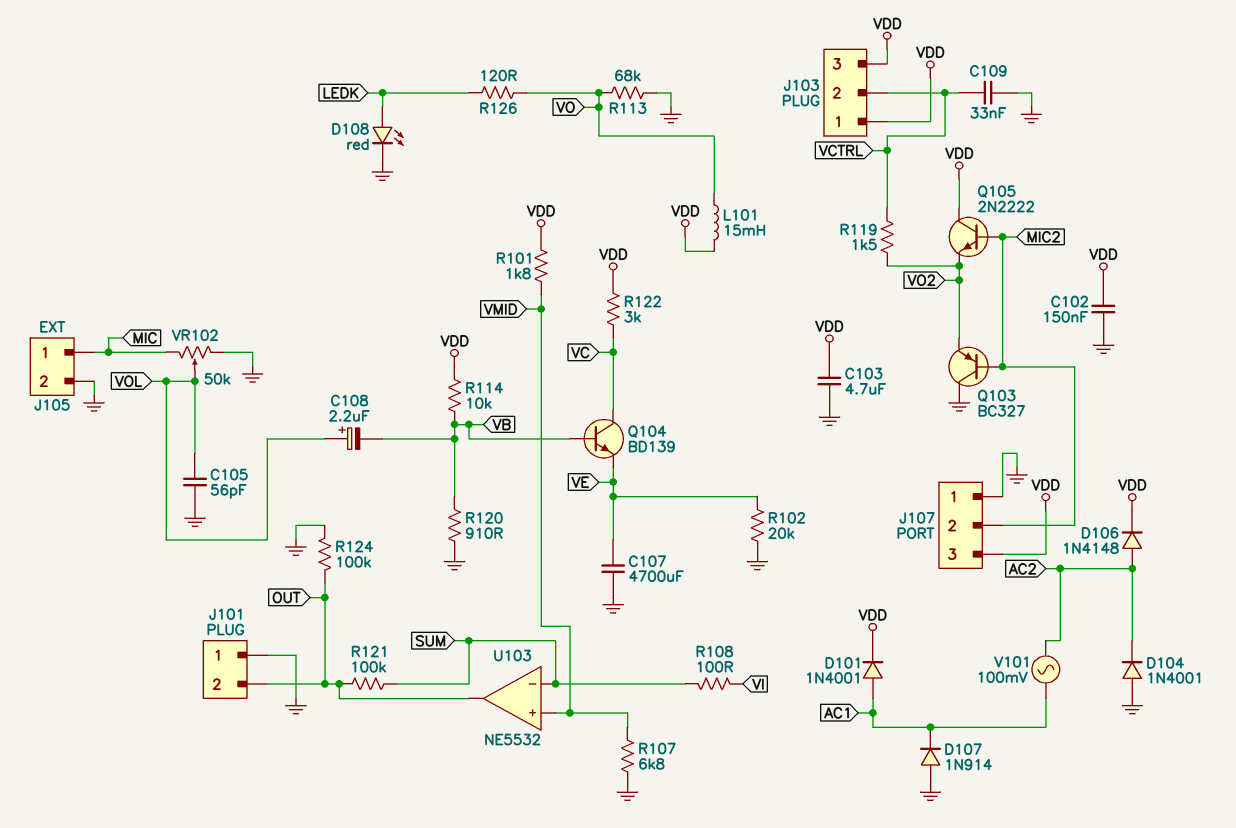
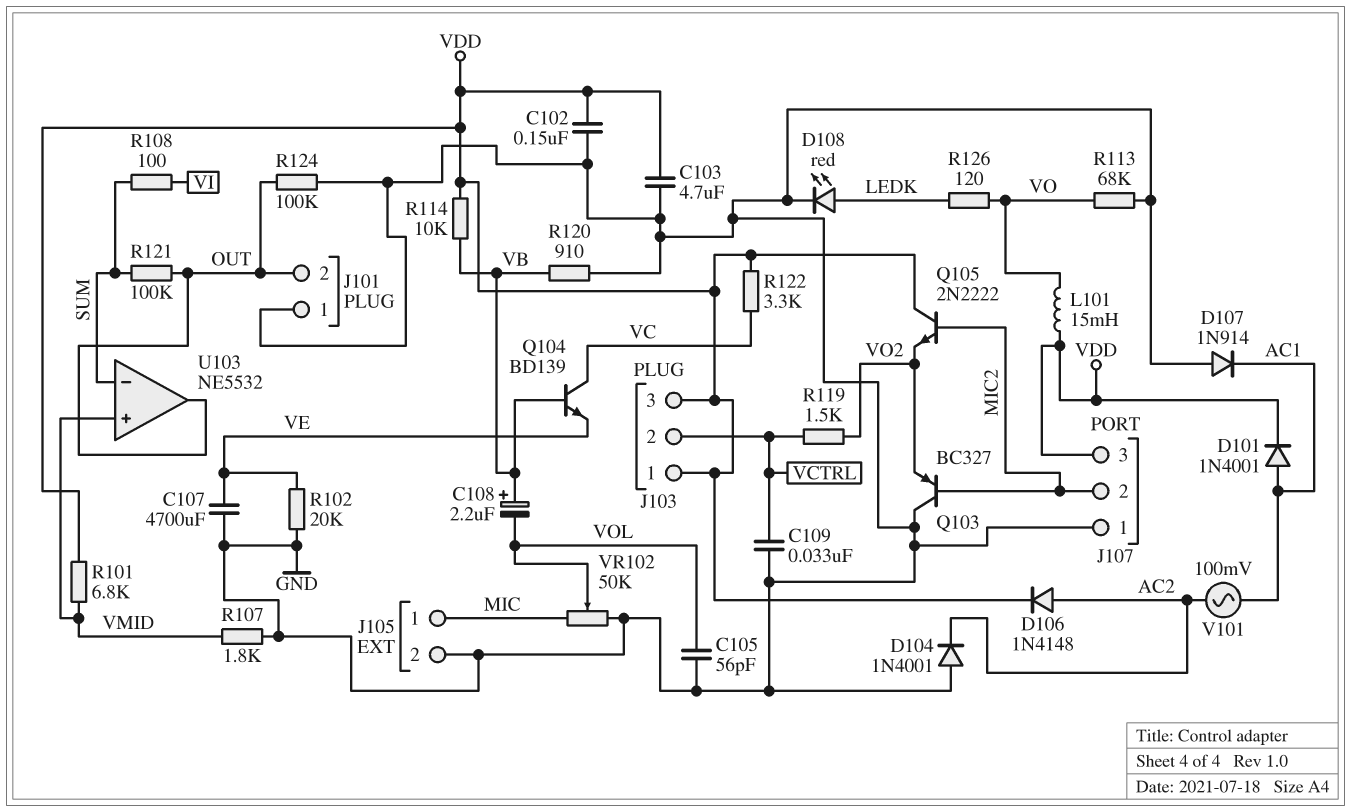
C108: 2.2uF (plus VOL, minus VB) -> 2.2uF (plus VB, minus VOL)
R101: 1.8k (VDD, VMID) -> 6.8k (VDD, VMID)
R107: 6.8k (GND, VMID) -> 1.8k (GND, VMID)
R122: 3k (VC, VDD) -> 3.3k (VC, VDD)

